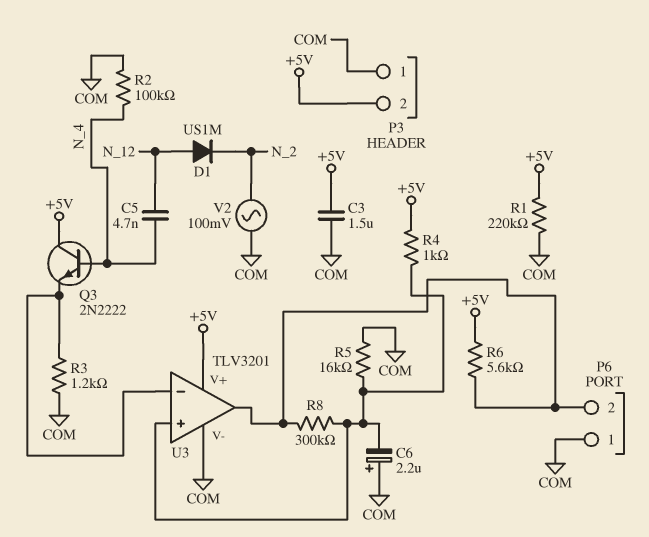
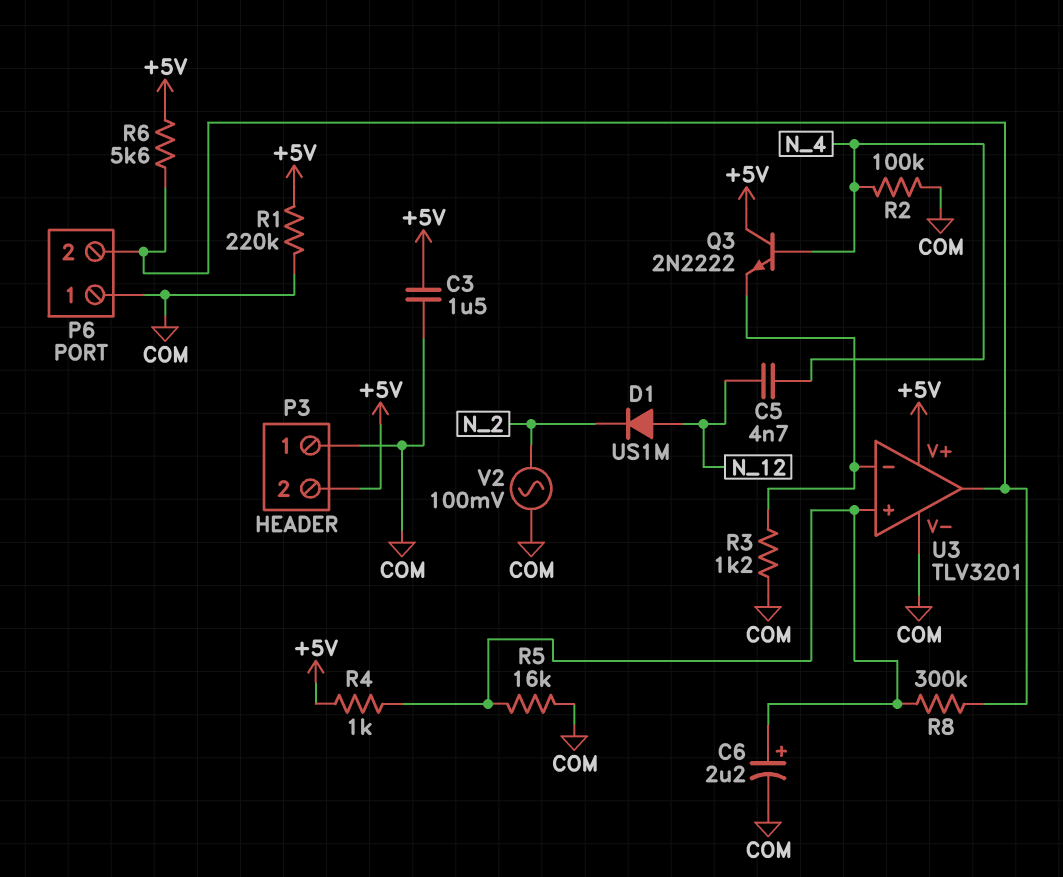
C6: 2.2uF (plus COM, minus U3/in+) -> 2.2uF (plus U3/in+, minus COM)

